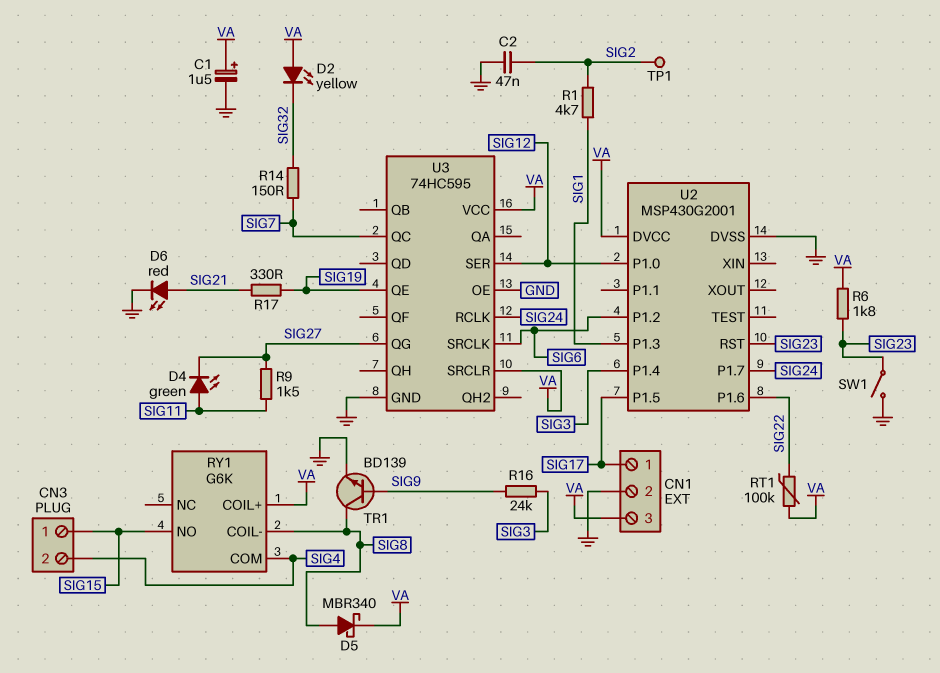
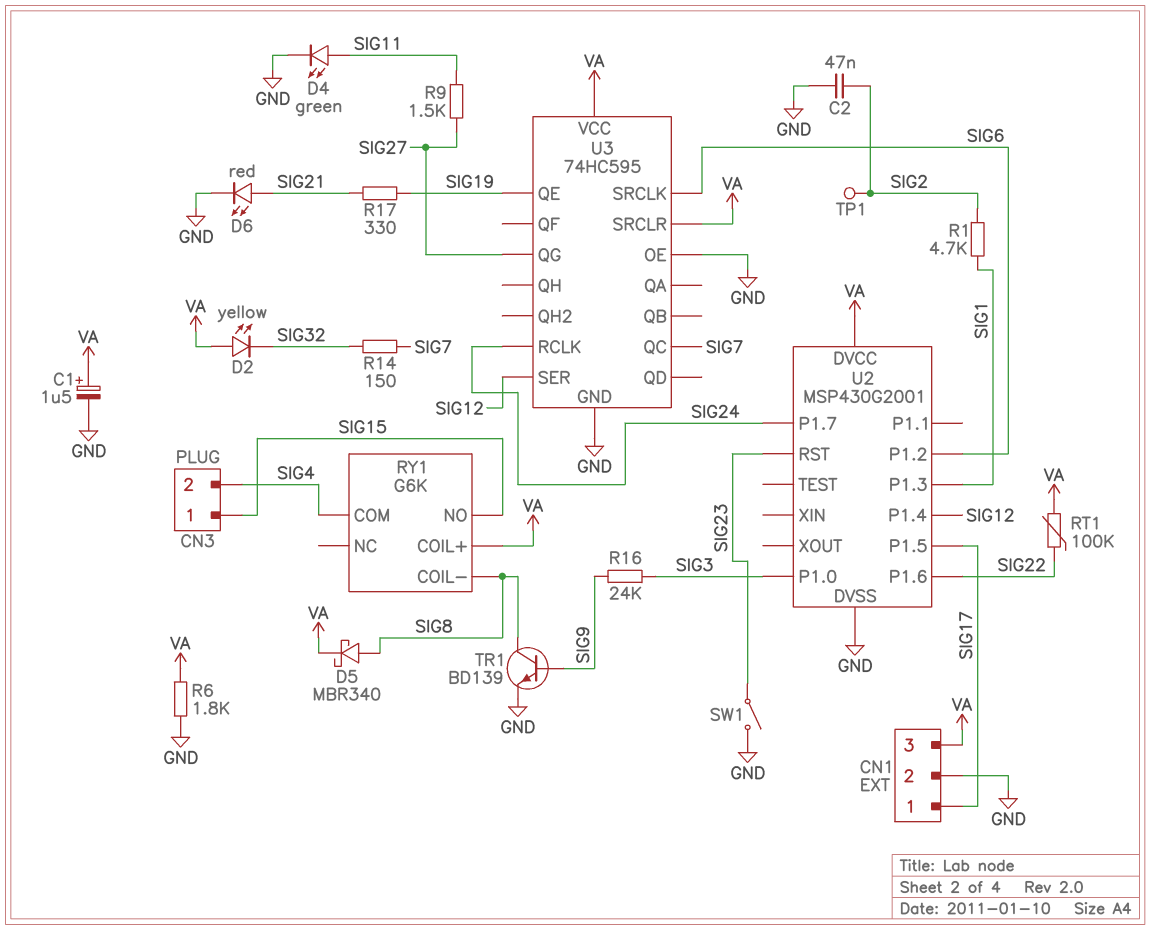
D4: LED green (A SIG11, K SIG27) -> LED green (A SIG11, K GND)
R6: 1.8k (SIG23, VA) -> 1.8k (GND, VA)
U2 pin P1.0: SIG12 -> SIG3
U2 pin P1.4: SIG3 -> SIG12

